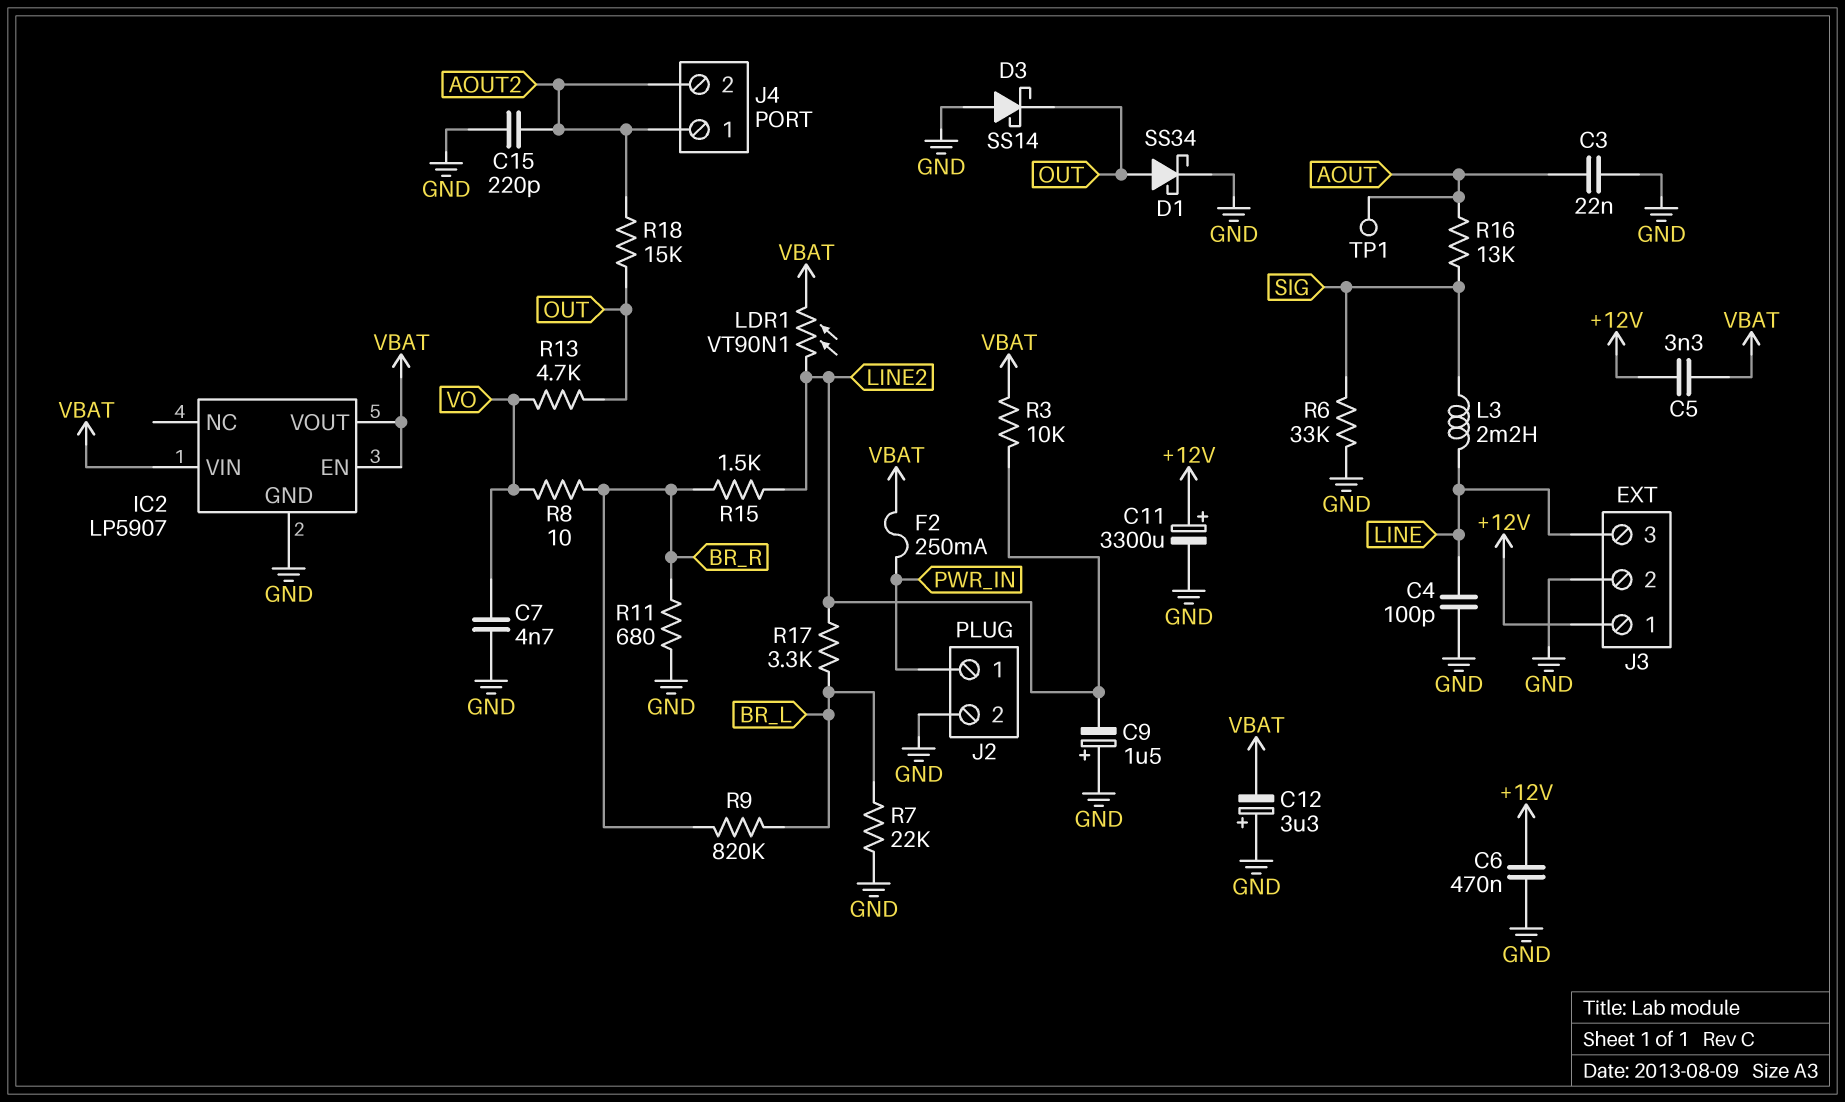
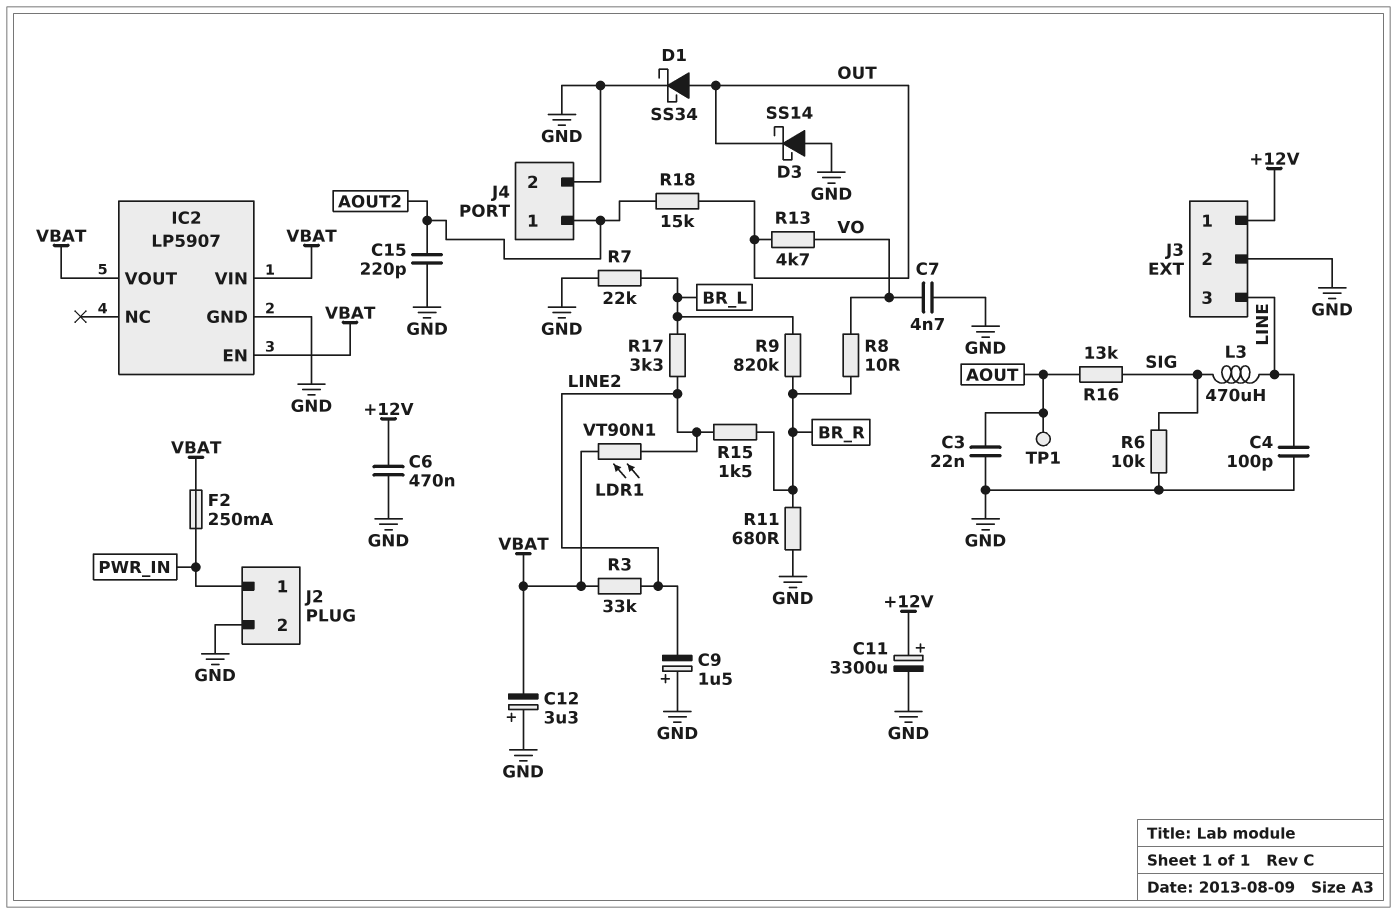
C5: 3.3nF (+12V, VBAT) -> none
J4 pin 2: AOUT2 -> GND
L3: 2.2mH (LINE, SIG) -> 470uH (LINE, SIG)
R3: 10k (LINE2, VBAT) -> 33k (LINE2, VBAT)
R6: 33k (GND, SIG) -> 10k (GND, SIG)

